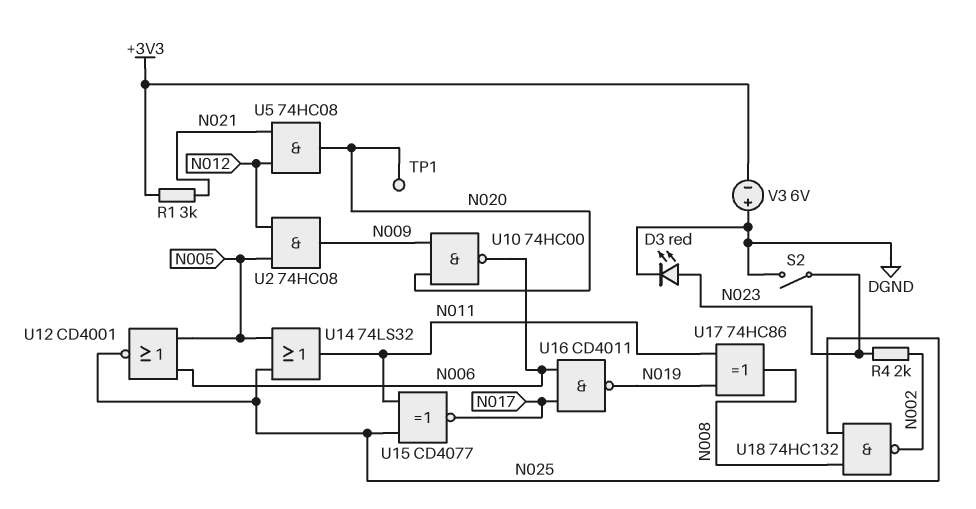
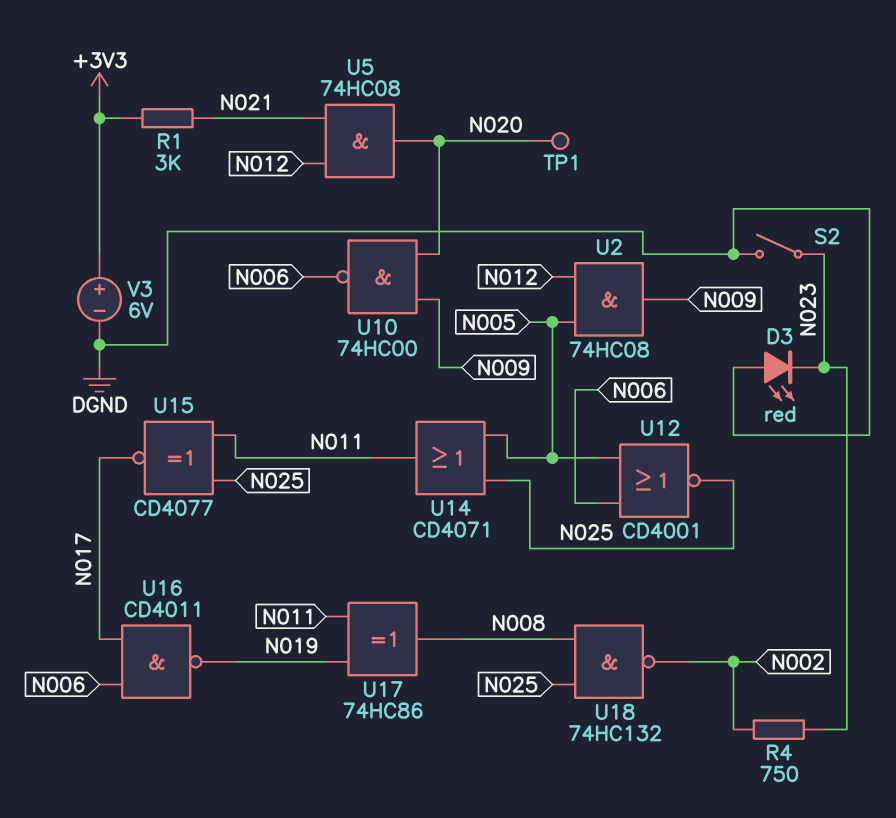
D3: LED red (A N023, K DGND) -> LED red (A DGND, K N023)
R4: 2k (N002, N023) -> 750 (N002, N023)
U14: OR 74LS32 (in N005, in N025, out N011) -> OR CD4071 (in N005, in N025, out N011)
V3: 6V (plus DGND, minus +3V3) -> 6V (plus +3V3, minus DGND)

